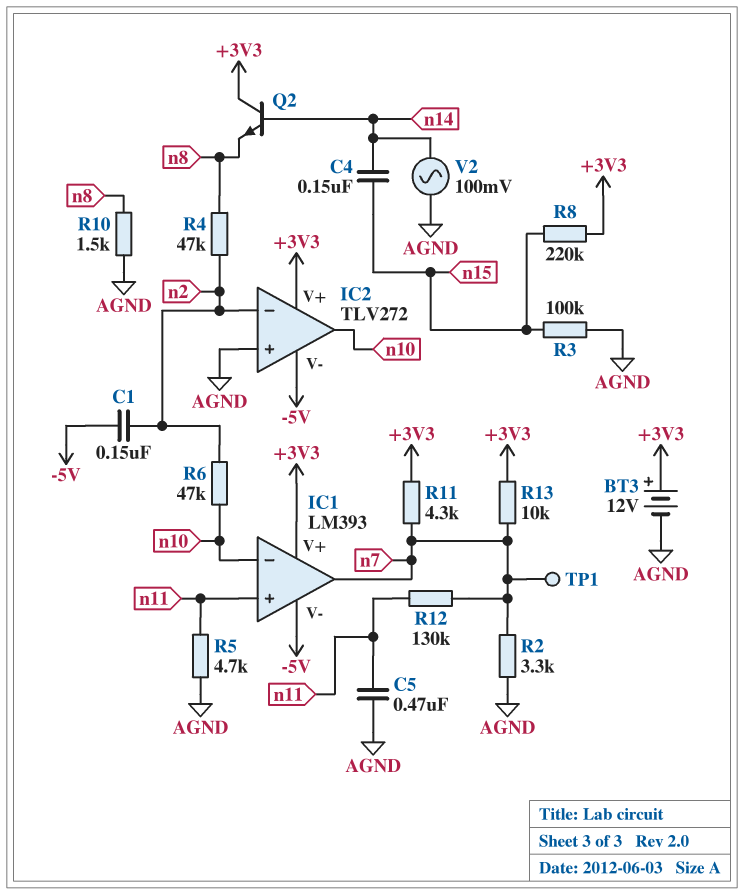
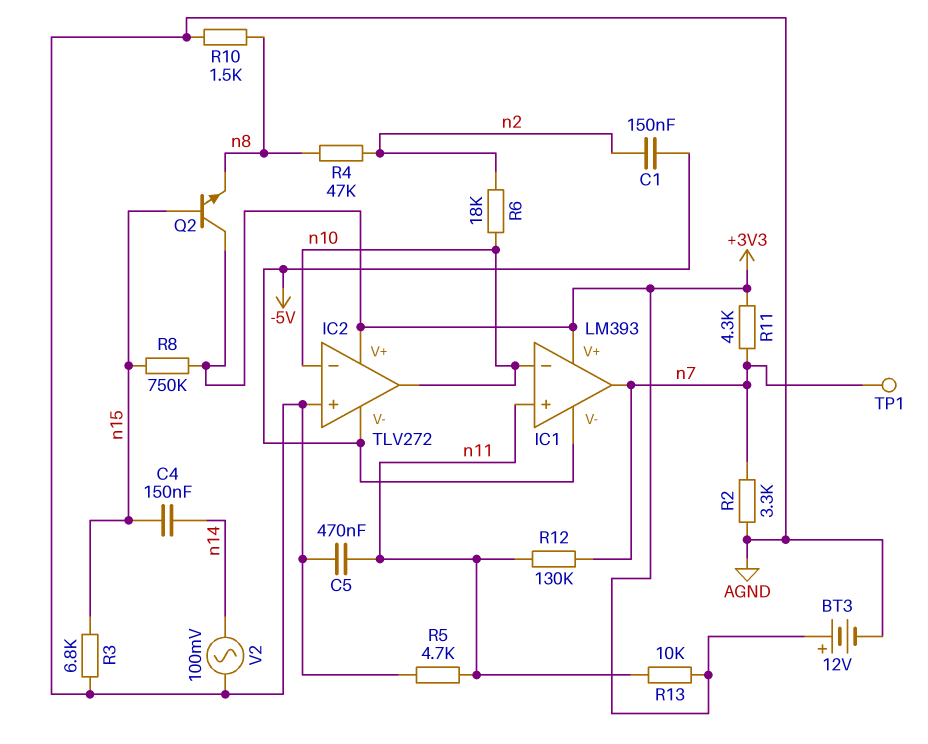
IC2 pin in-: n2 -> n10
Q2: NPN (B n14, C +3V3, E n8) -> NPN (B n15, C +3V3, E n8)
R3: 100k (AGND, n15) -> 6.8k (AGND, n15)
R6: 47k (n2, n10) -> 18k (n2, n10)
R8: 220k (+3V3, n15) -> 750k (+3V3, n15)
R13: 10k (+3V3, n7) -> 10k (+3V3, n11)

